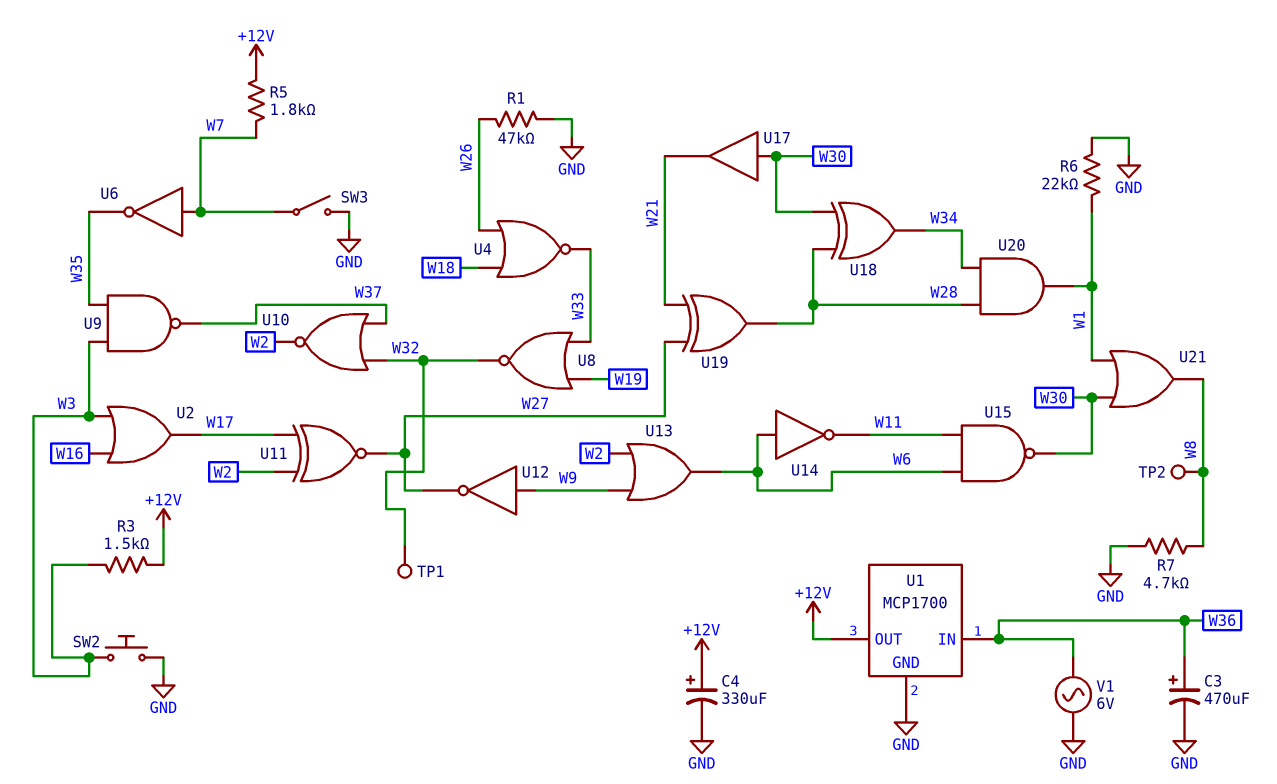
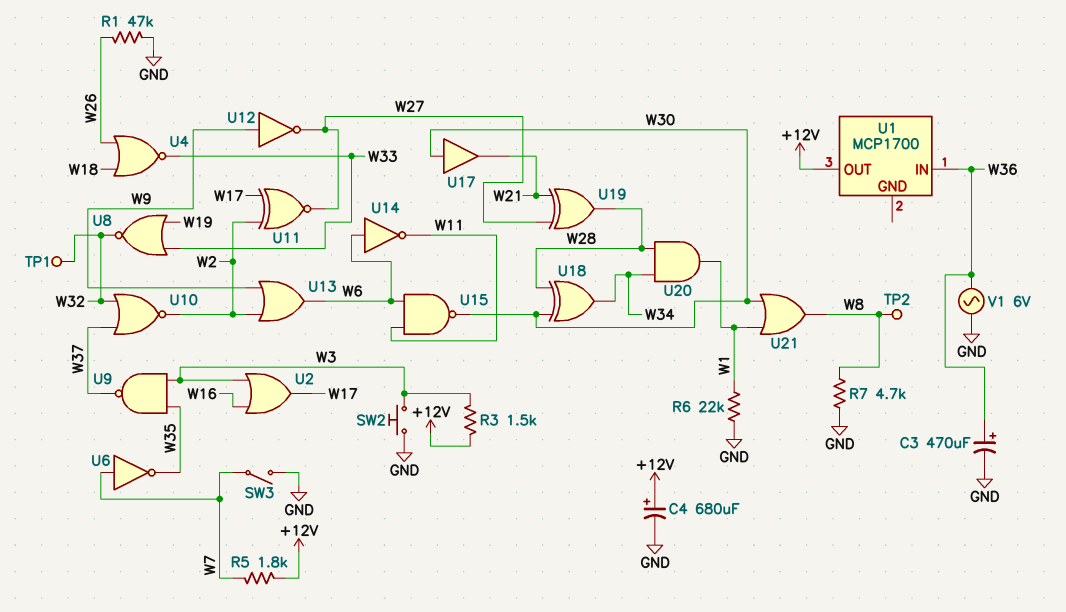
C4: 330uF (plus +12V, minus GND) -> 680uF (plus +12V, minus GND)
U1 pin GND: GND -> none

